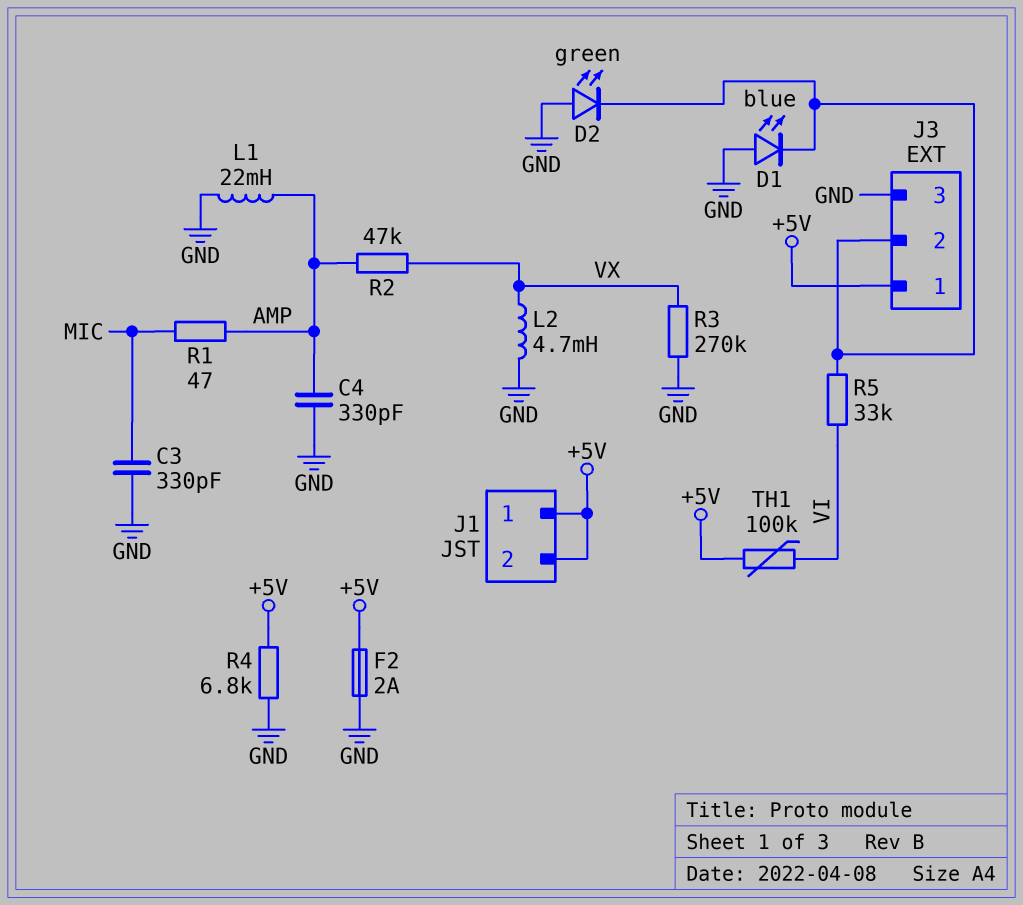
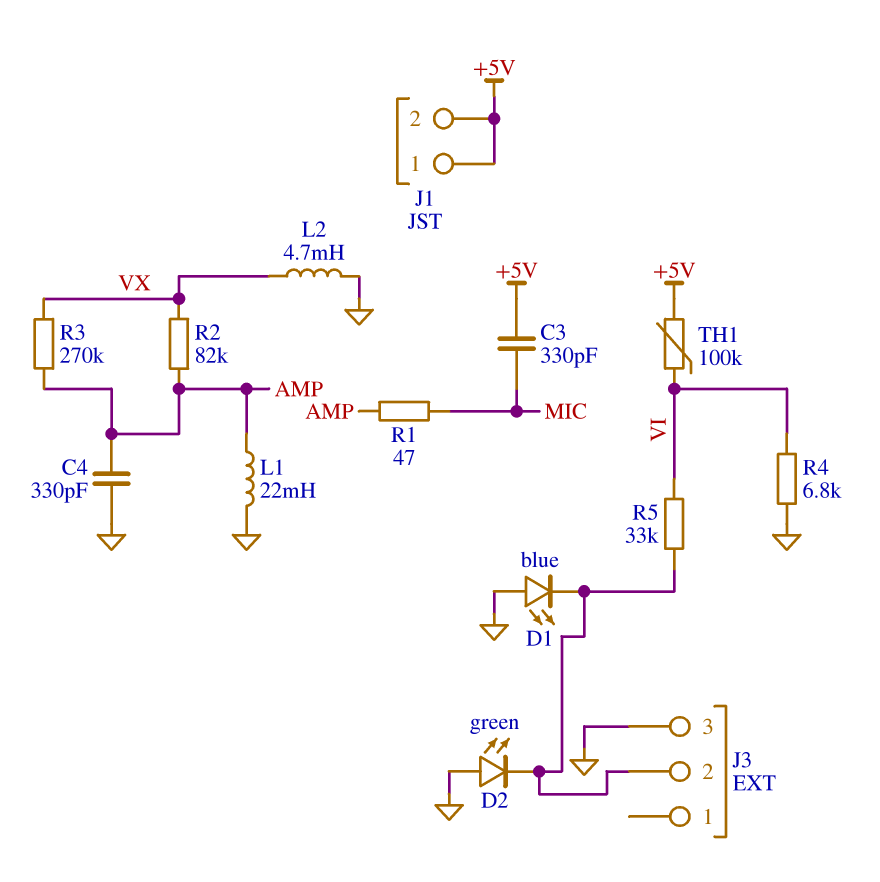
C3: 330pF (GND, MIC) -> 330pF (+5V, MIC)
F2: 2A (+5V, GND) -> none
J3 pin 1: +5V -> none
R2: 47k (AMP, VX) -> 82k (AMP, VX)
R3: 270k (GND, VX) -> 270k (AMP, VX)
R4: 6.8k (+5V, GND) -> 6.8k (GND, VI)

